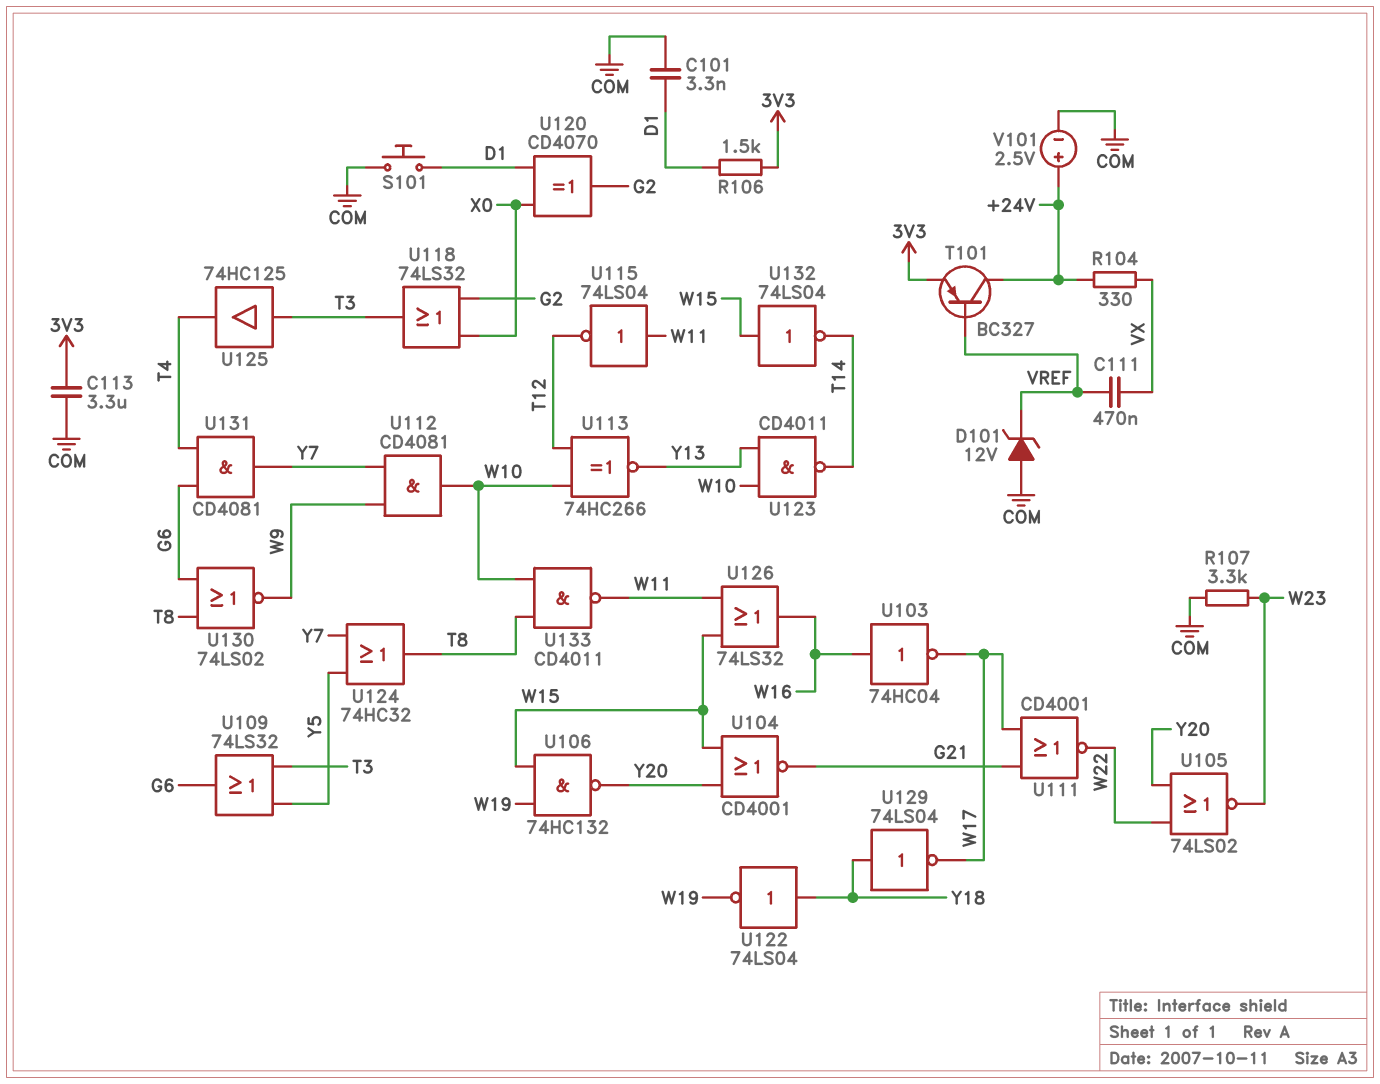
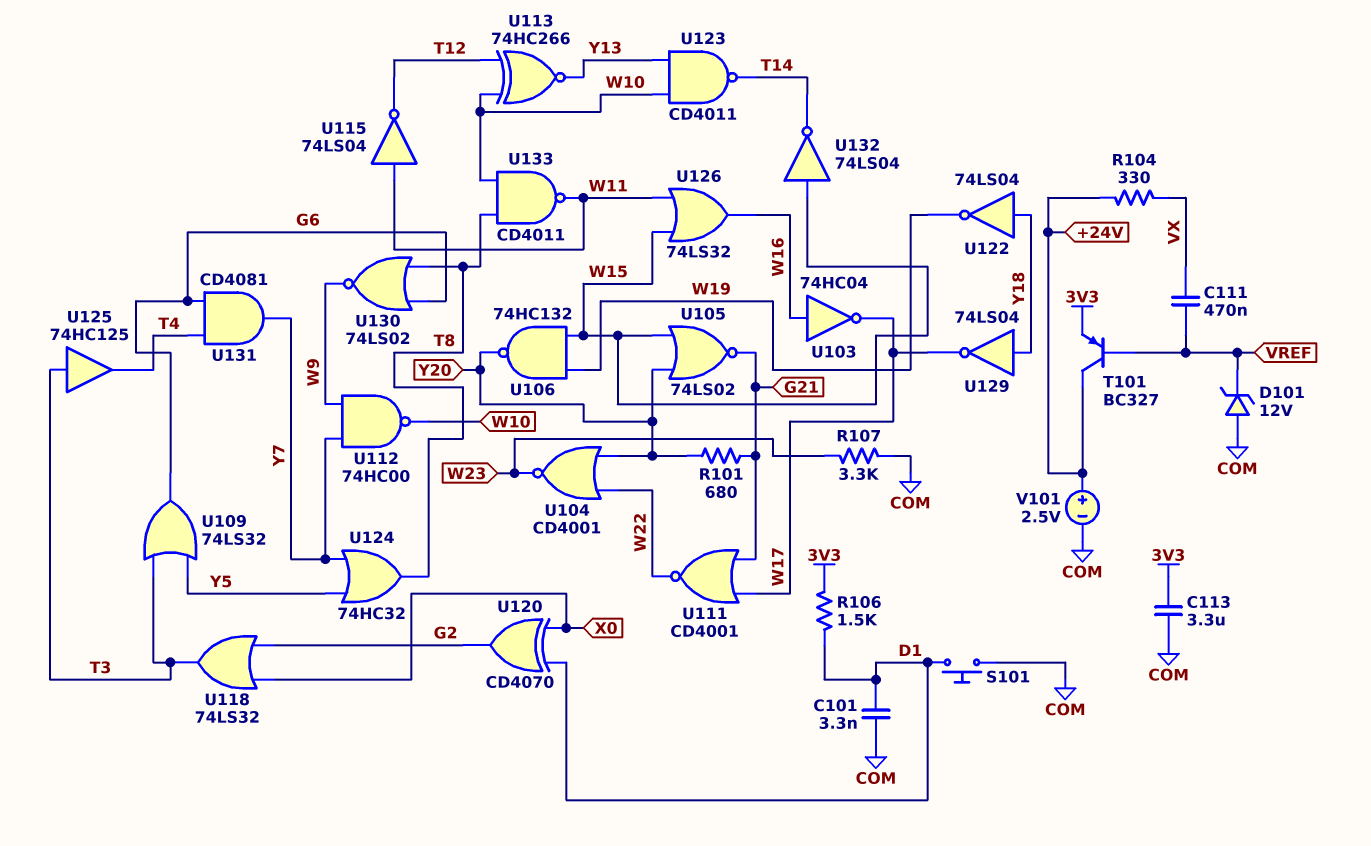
R101: none -> 680 (G21, Y20)
U104: NOR CD4001 (in W15, in Y20, out G21) -> NOR CD4001 (in W22, in Y20, out W23)
U105: NOR 74LS02 (in W22, in Y20, out W23) -> NOR 74LS02 (in W15, in Y20, out G21)
U112: AND CD4081 (in W9, in Y7, out W10) -> NAND 74HC00 (in W9, in Y7, out W10)

